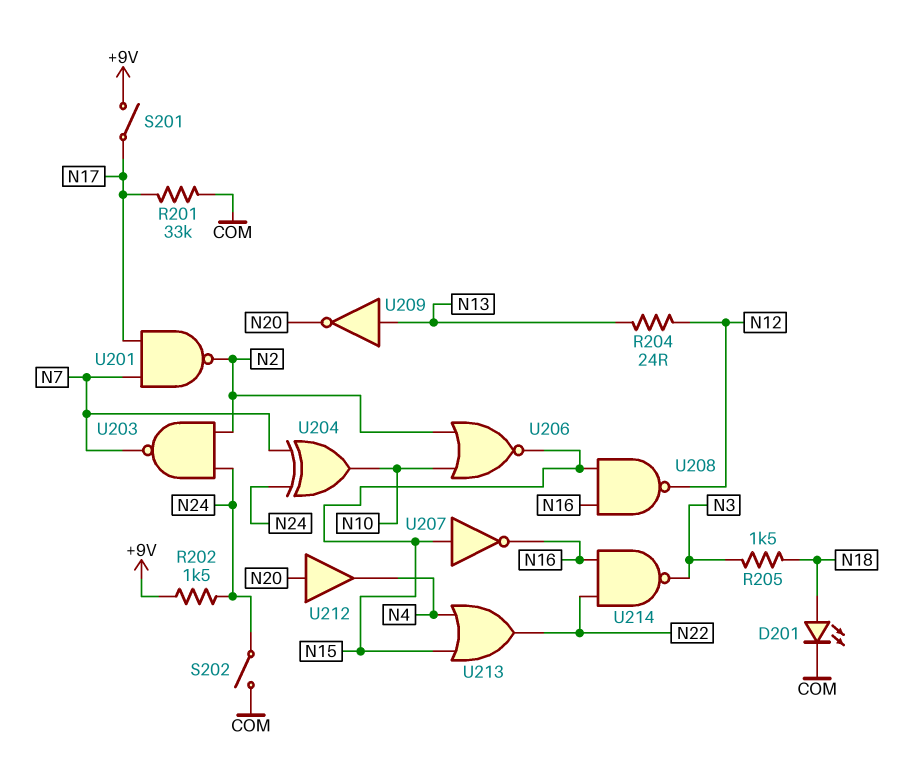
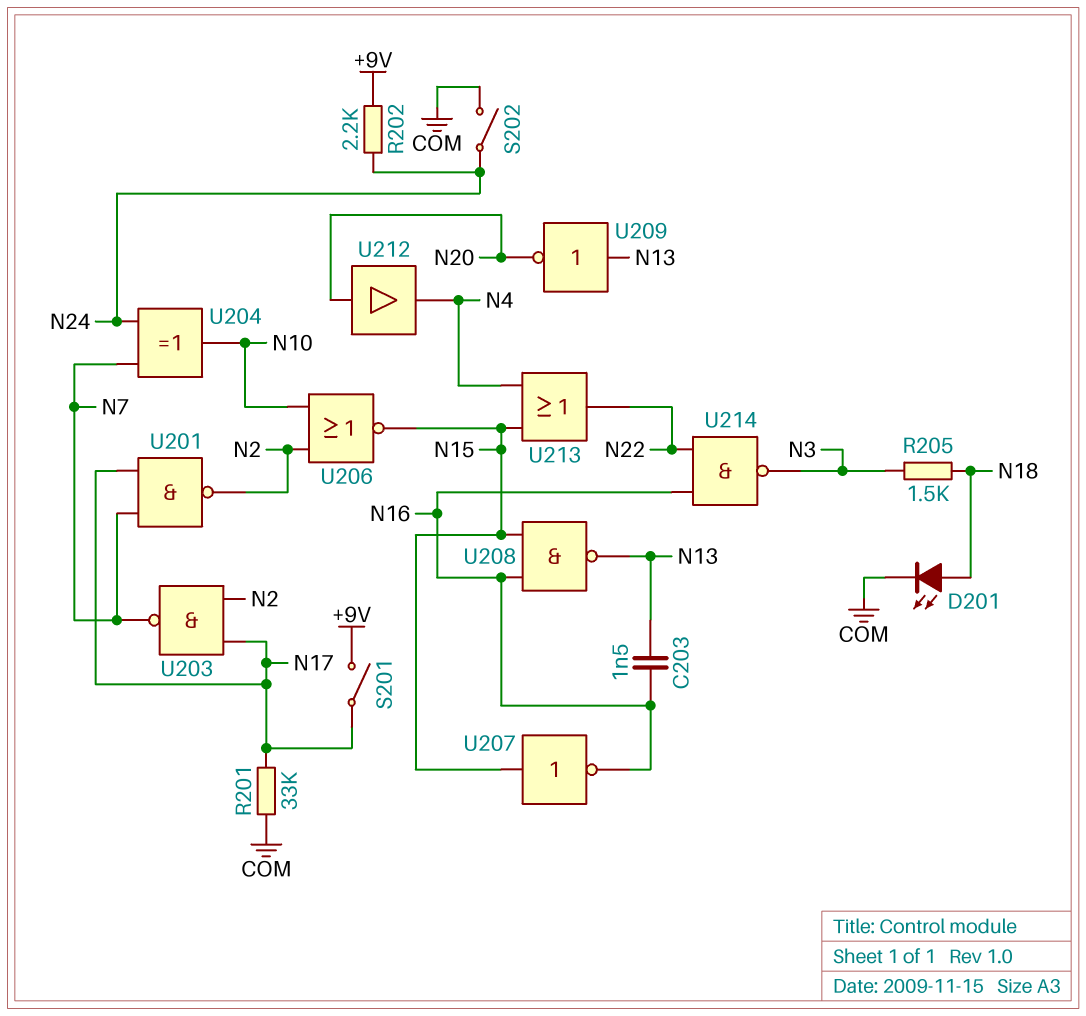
C203: none -> 1.5nF (N13, N16)
R202: 1.5k (+9V, N24) -> 2.2k (+9V, N24)
R204: 24 (N12, N13) -> none
U203: NAND (in N2, in N24, out N7) -> NAND (in N2, in N17, out N7)
U208: NAND (in N15, in N16, out N12) -> NAND (in N15, in N16, out N13)

